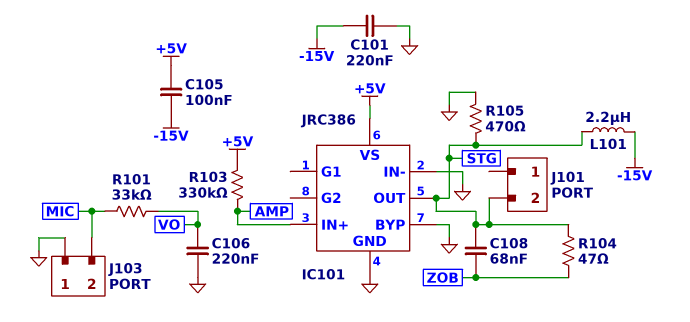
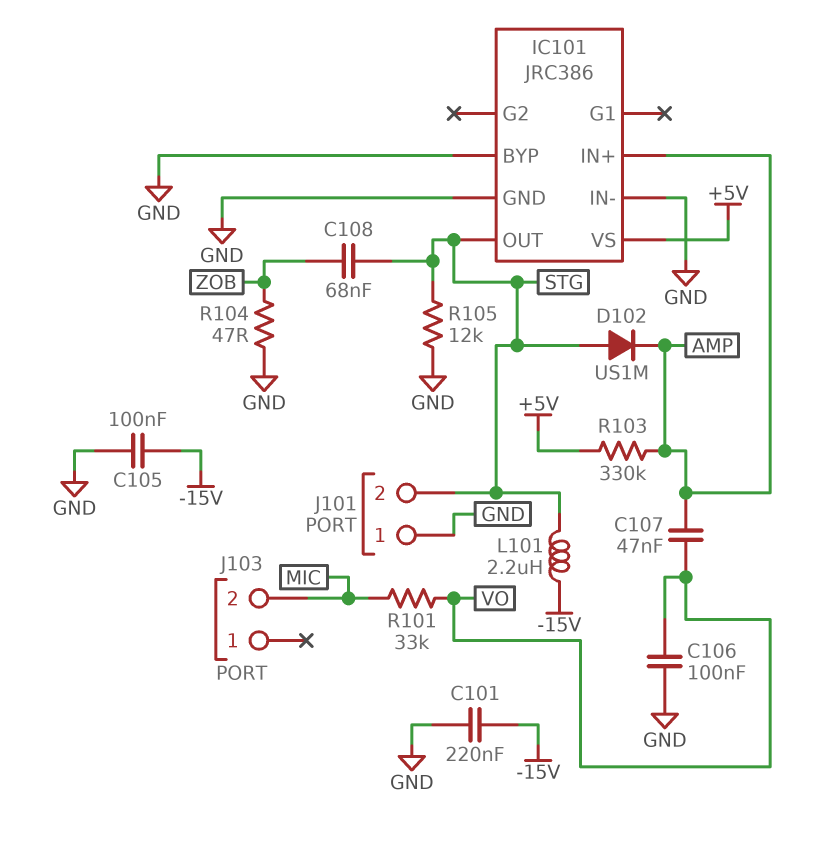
C105: 100nF (+5V, -15V) -> 100nF (-15V, GND)
C106: 220nF (GND, VO) -> 100nF (GND, VO)
C107: none -> 47nF (AMP, VO)
D102: none -> diode US1M (A STG, K AMP)
J101 pin 1: none -> GND
J103 pin 1: GND -> none
R104: 47 (STG, ZOB) -> 47 (GND, ZOB)
R105: 470 (GND, STG) -> 12k (GND, STG)

